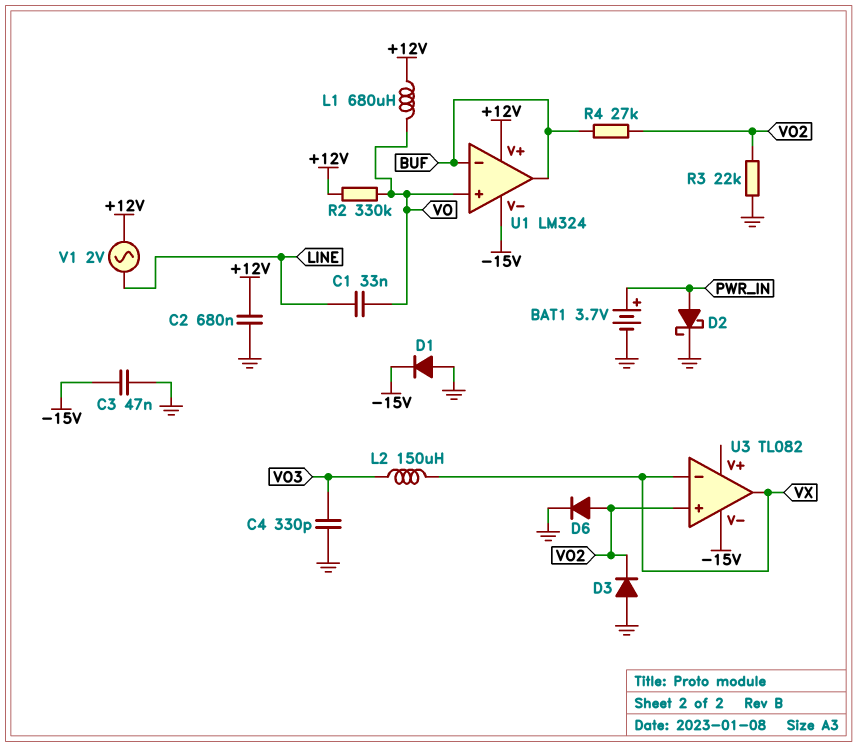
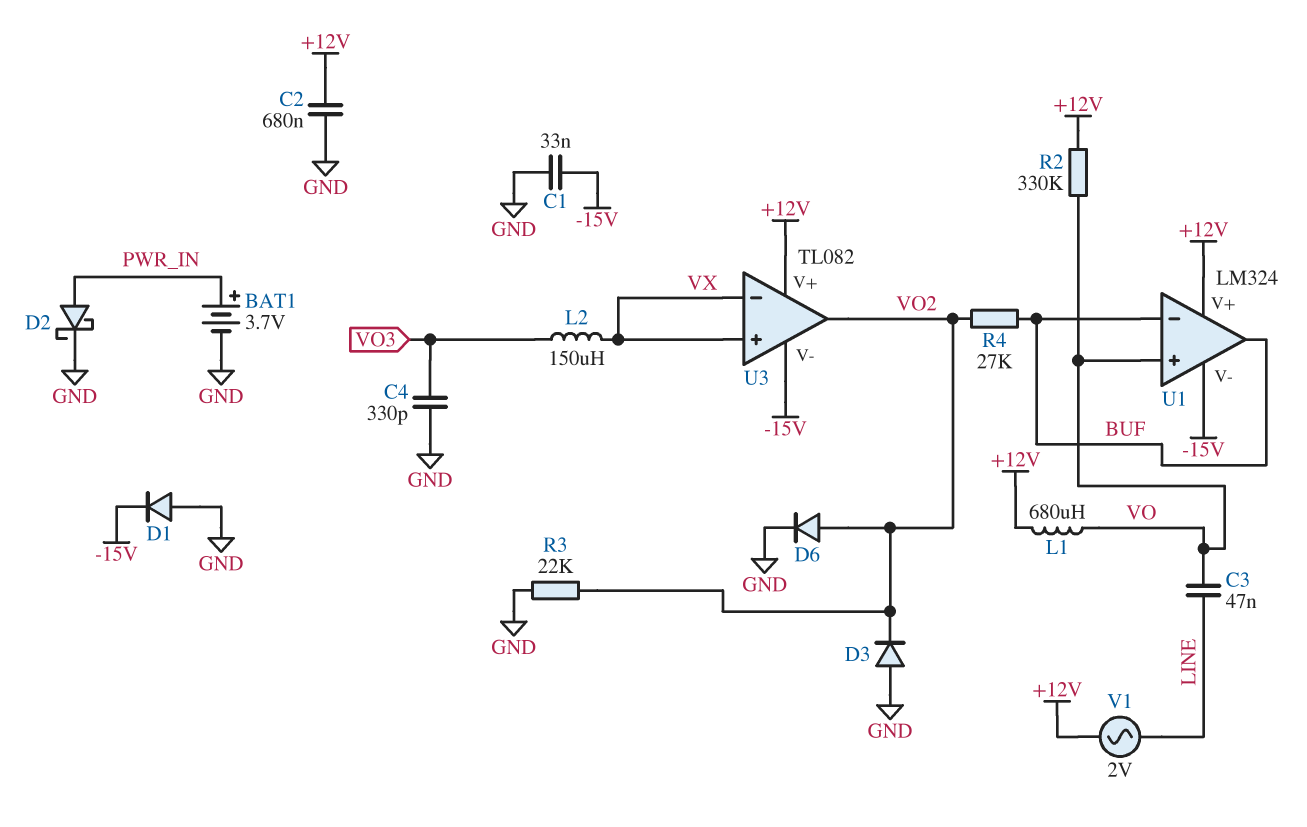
C1: 33nF (LINE, VO) -> 33nF (-15V, GND)
C3: 47nF (-15V, GND) -> 47nF (LINE, VO)
U3 pin V+: none -> +12V
U3 pin in+: VO2 -> VX
U3 pin out: VX -> VO2

